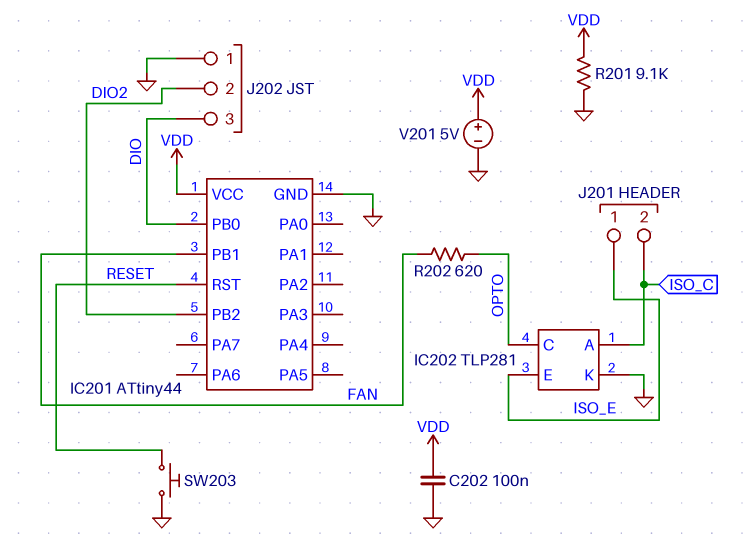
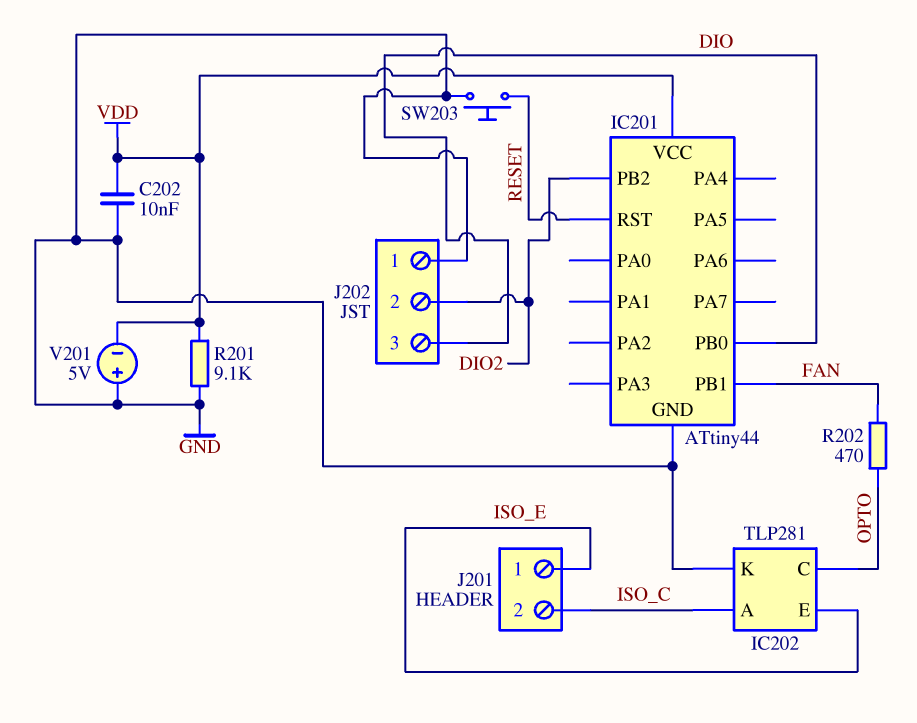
C202: 100nF (GND, VDD) -> 10nF (GND, VDD)
R202: 620 (FAN, OPTO) -> 470 (FAN, OPTO)
V201: 5V (plus VDD, minus GND) -> 5V (plus GND, minus VDD)

